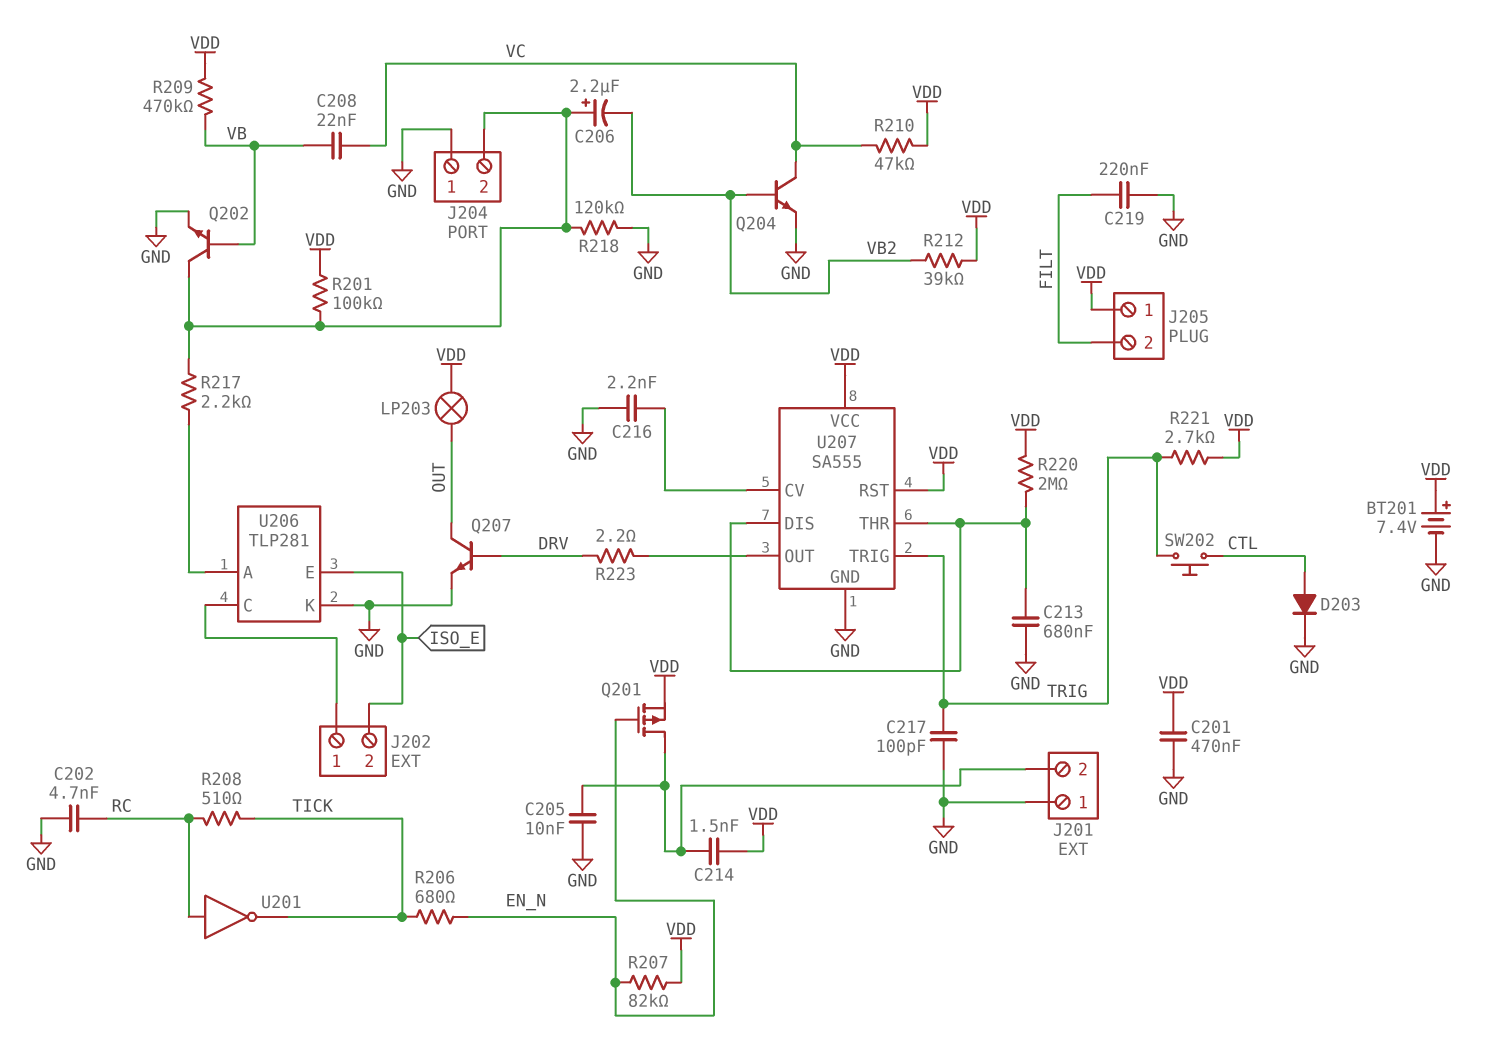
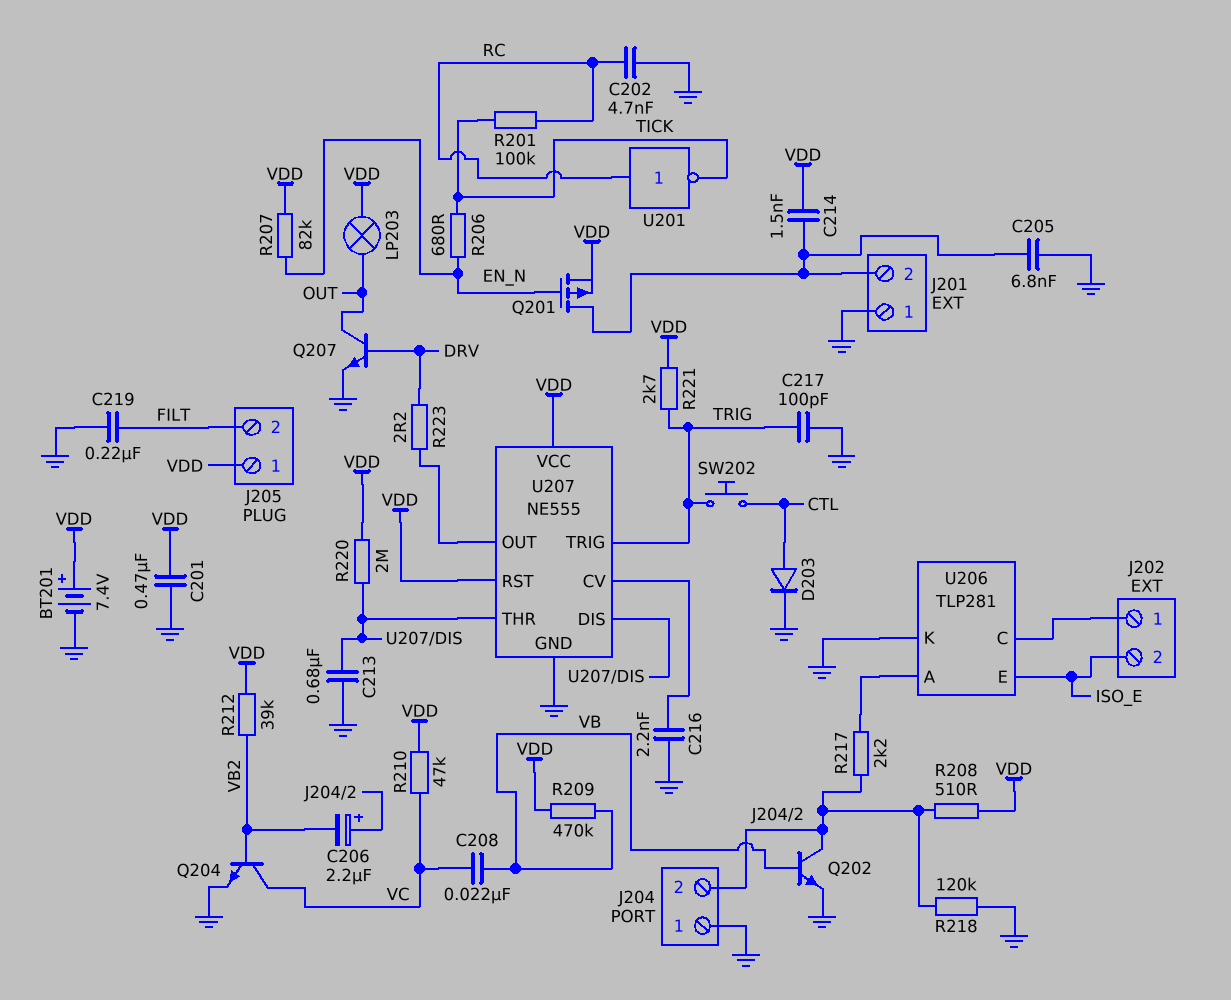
C205: 10nF (GND, J201/2) -> 6.8nF (GND, J201/2)
R201: 100k (J204/2, VDD) -> 100k (RC, TICK)
R208: 510 (RC, TICK) -> 510 (J204/2, VDD)
U207: SA555 -> NE555

